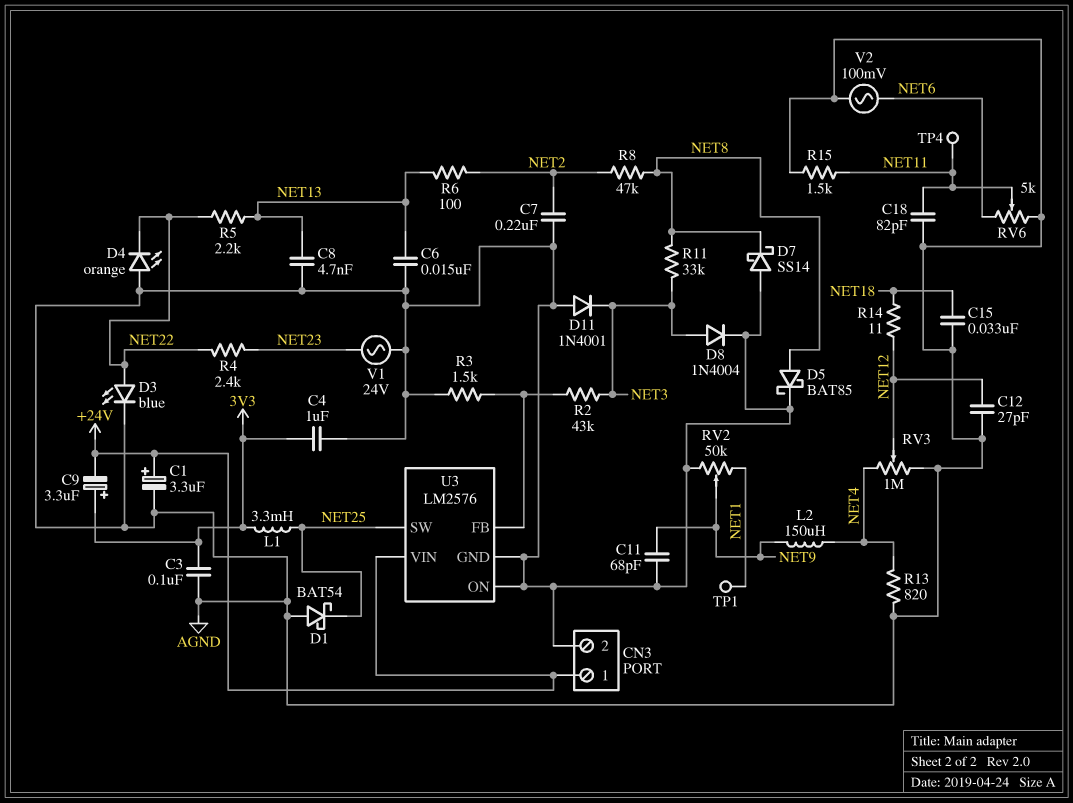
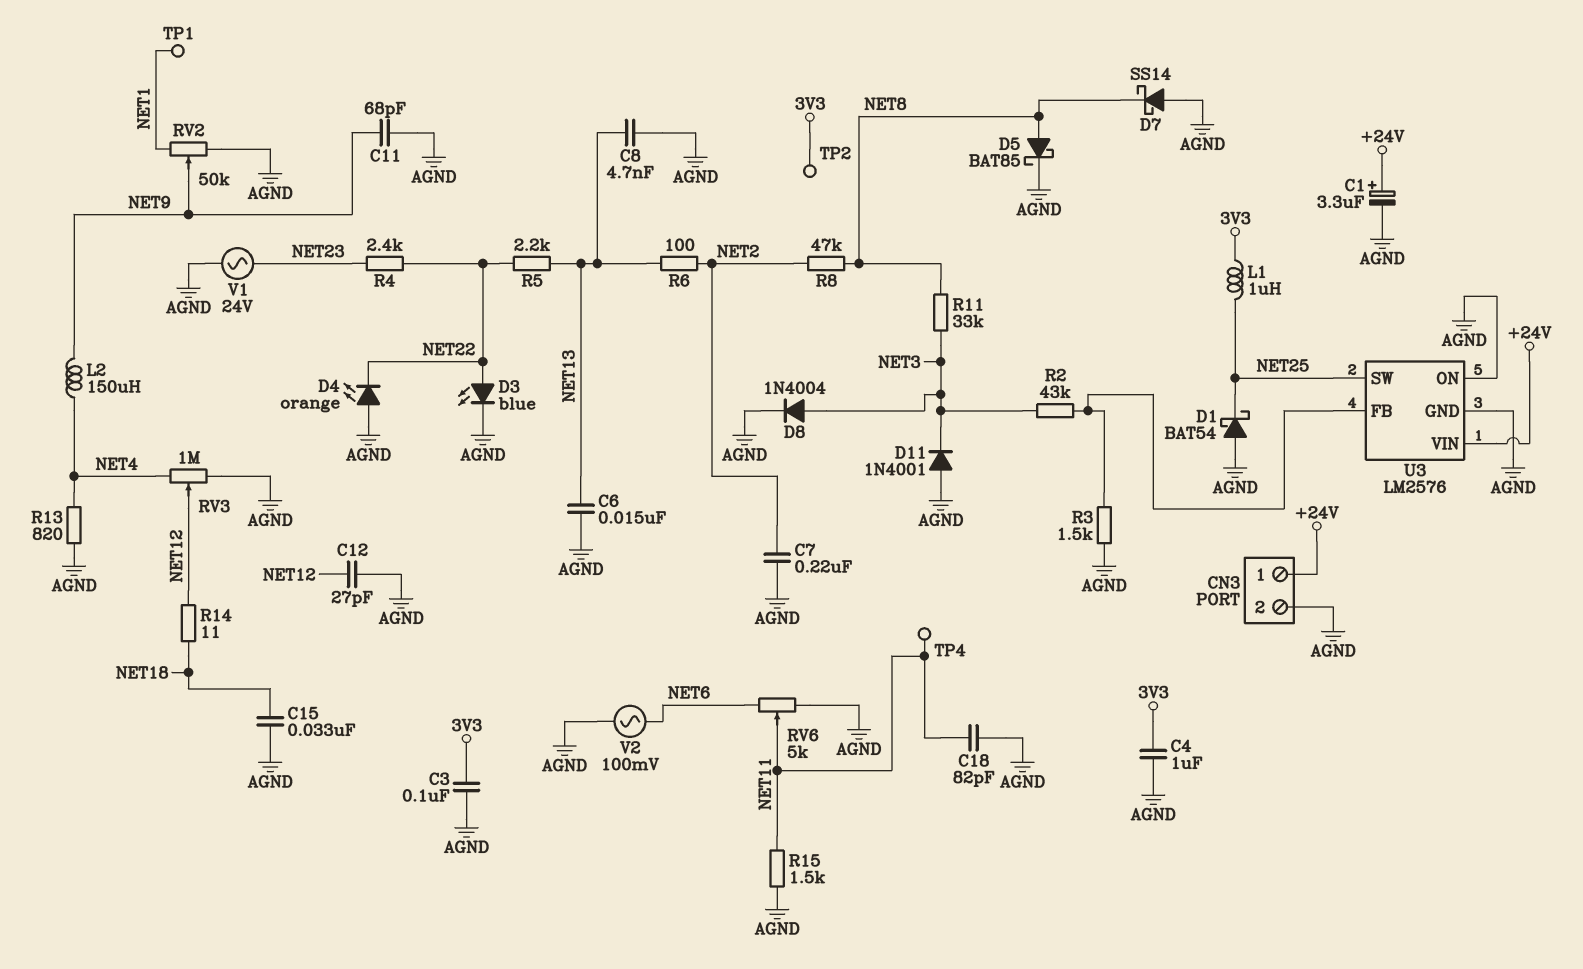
C9: 3.3uF (plus 3V3, minus +24V) -> none
L1: 3.3mH (3V3, NET25) -> 1uH (3V3, NET25)
TP2: none -> test point (3V3)

